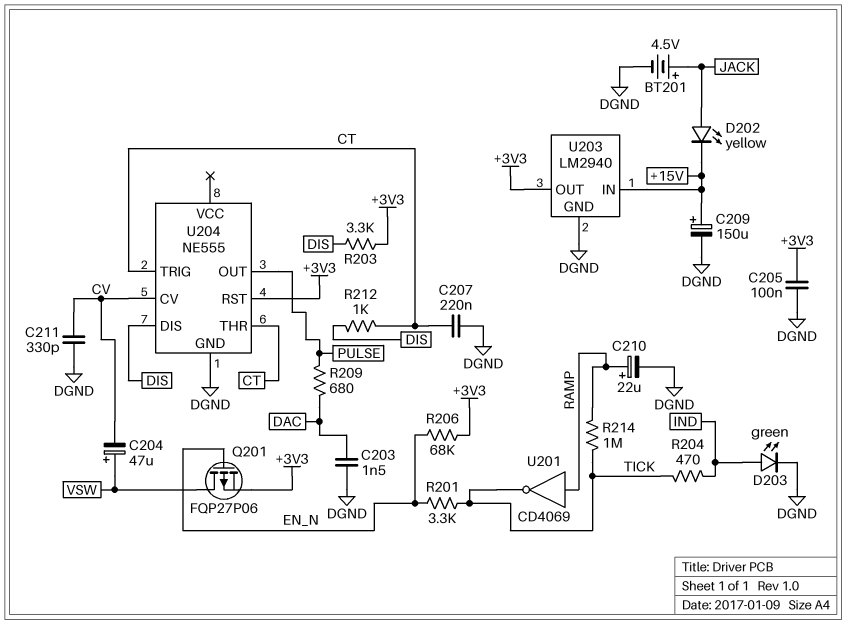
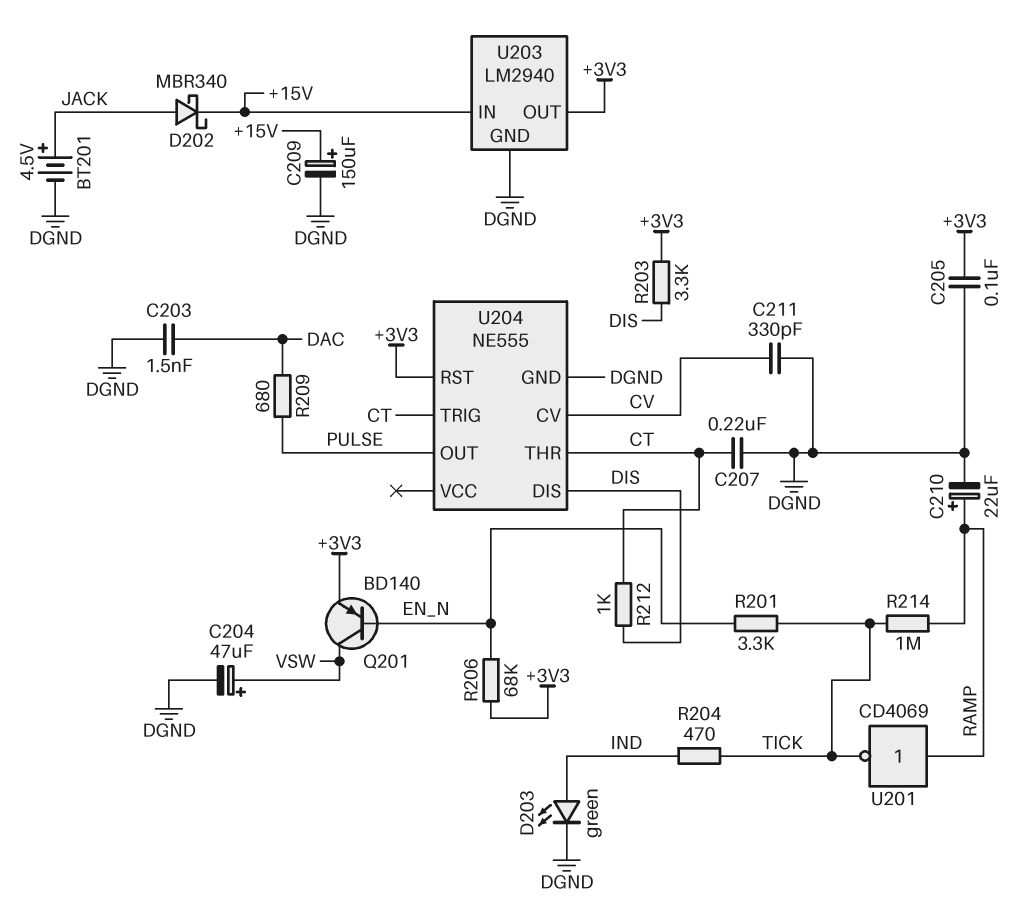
C204: 47uF (plus VSW, minus CV) -> 47uF (plus VSW, minus DGND)
D202: LED yellow (A JACK, K +15V) -> schottky MBR340 (A JACK, K +15V)
Q201: PMOS FQP27P06 (G EN_N, D VSW, S +3V3) -> PNP BD140 (B EN_N, C VSW, E +3V3)

